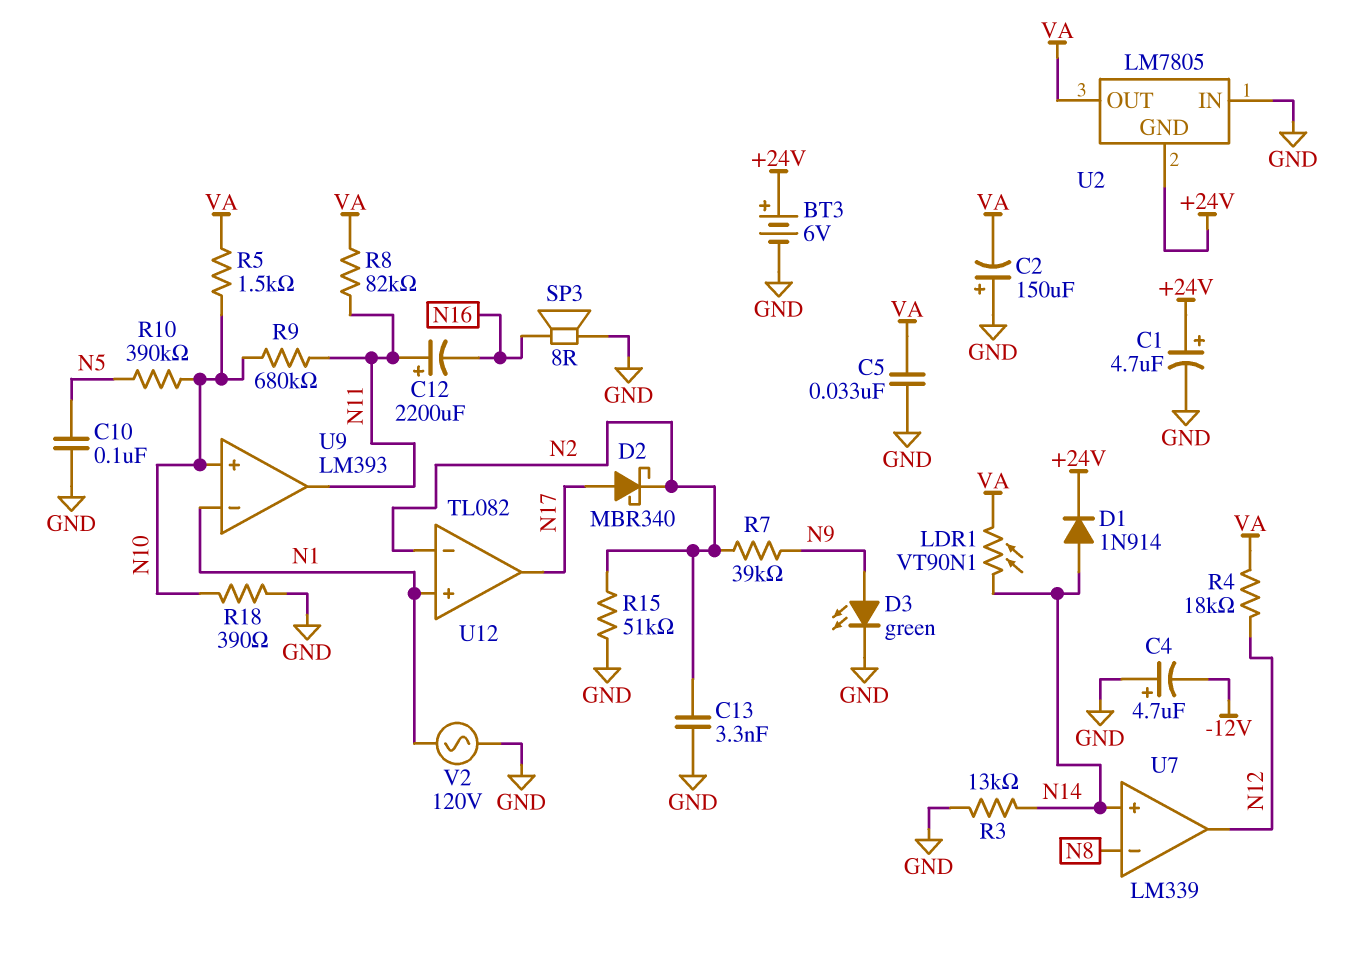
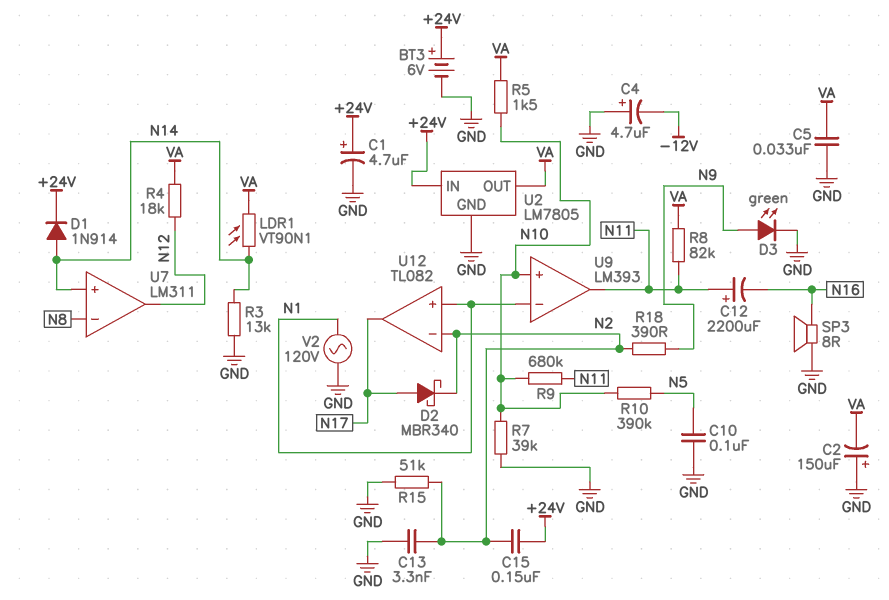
C15: none -> 150nF (+24V, N2)
R7: 39k (N2, N9) -> 39k (GND, N10)
R18: 390 (GND, N10) -> 390 (N2, N9)
U2 pin GND: +24V -> GND
U2 pin IN: GND -> +24V
U7: LM339 -> LM311

